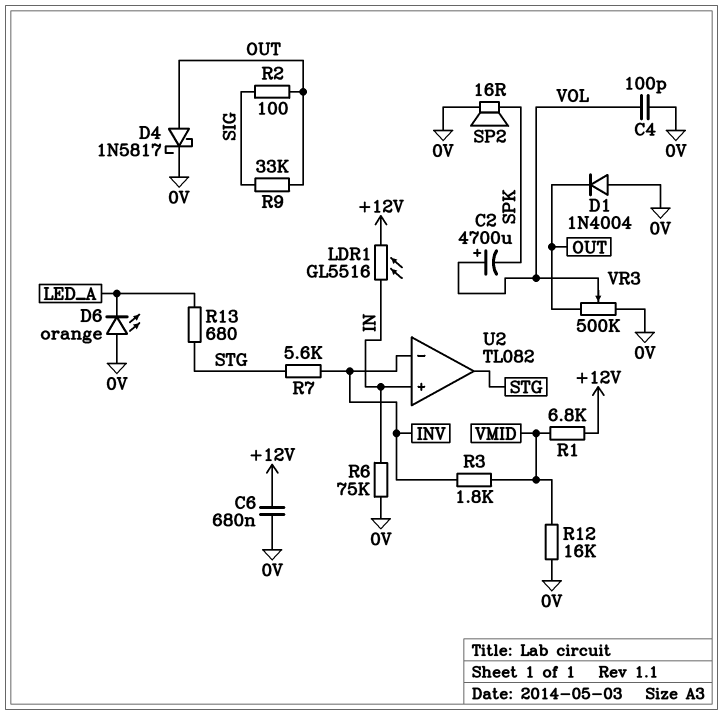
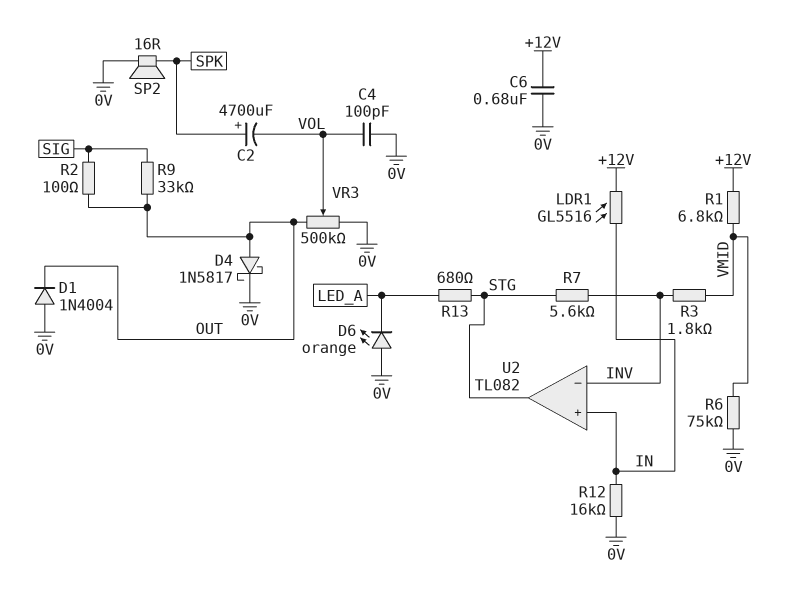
C2: 4700uF (plus VOL, minus SPK) -> 4700uF (plus SPK, minus VOL)
R6: 75k (0V, IN) -> 75k (0V, VMID)
R12: 16k (0V, VMID) -> 16k (0V, IN)

